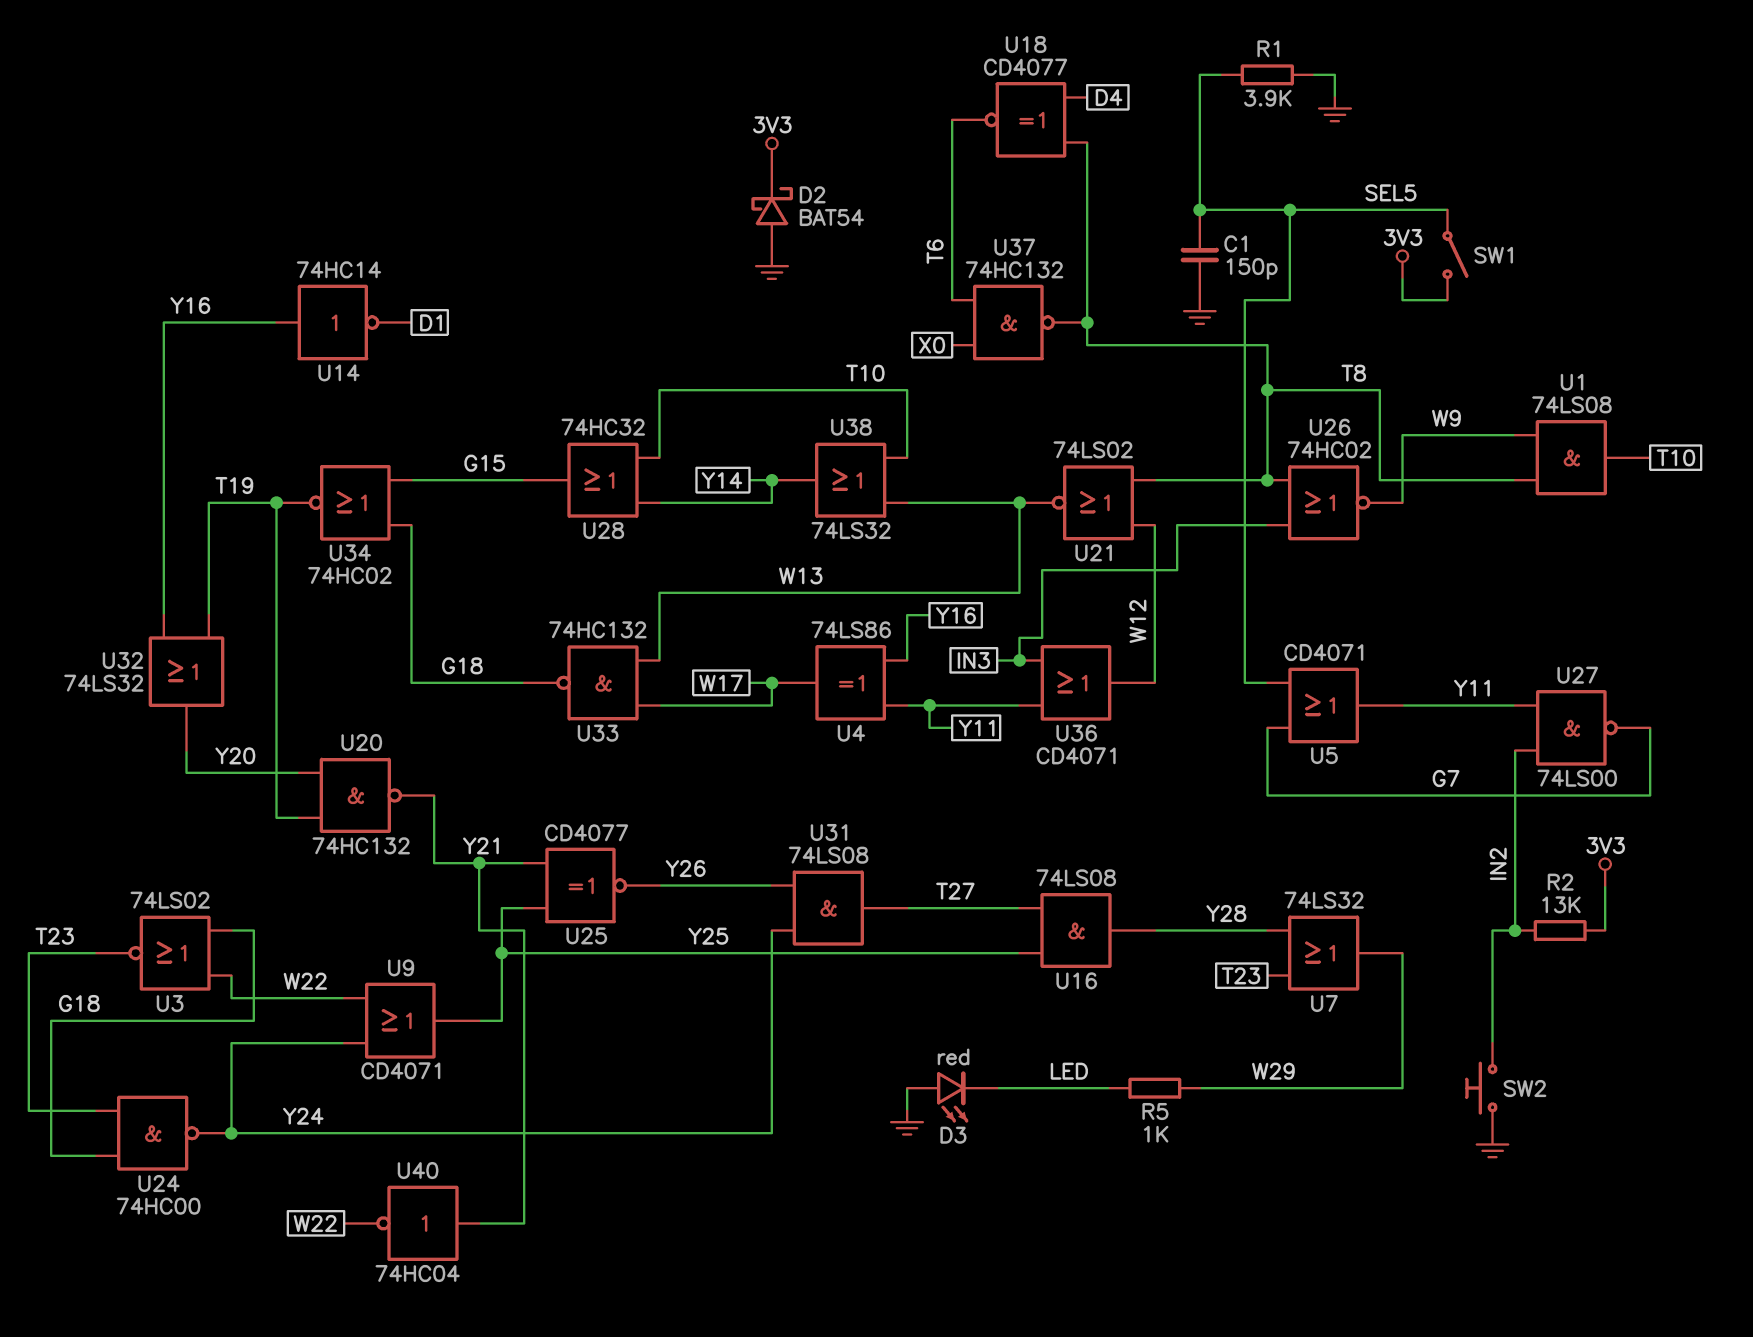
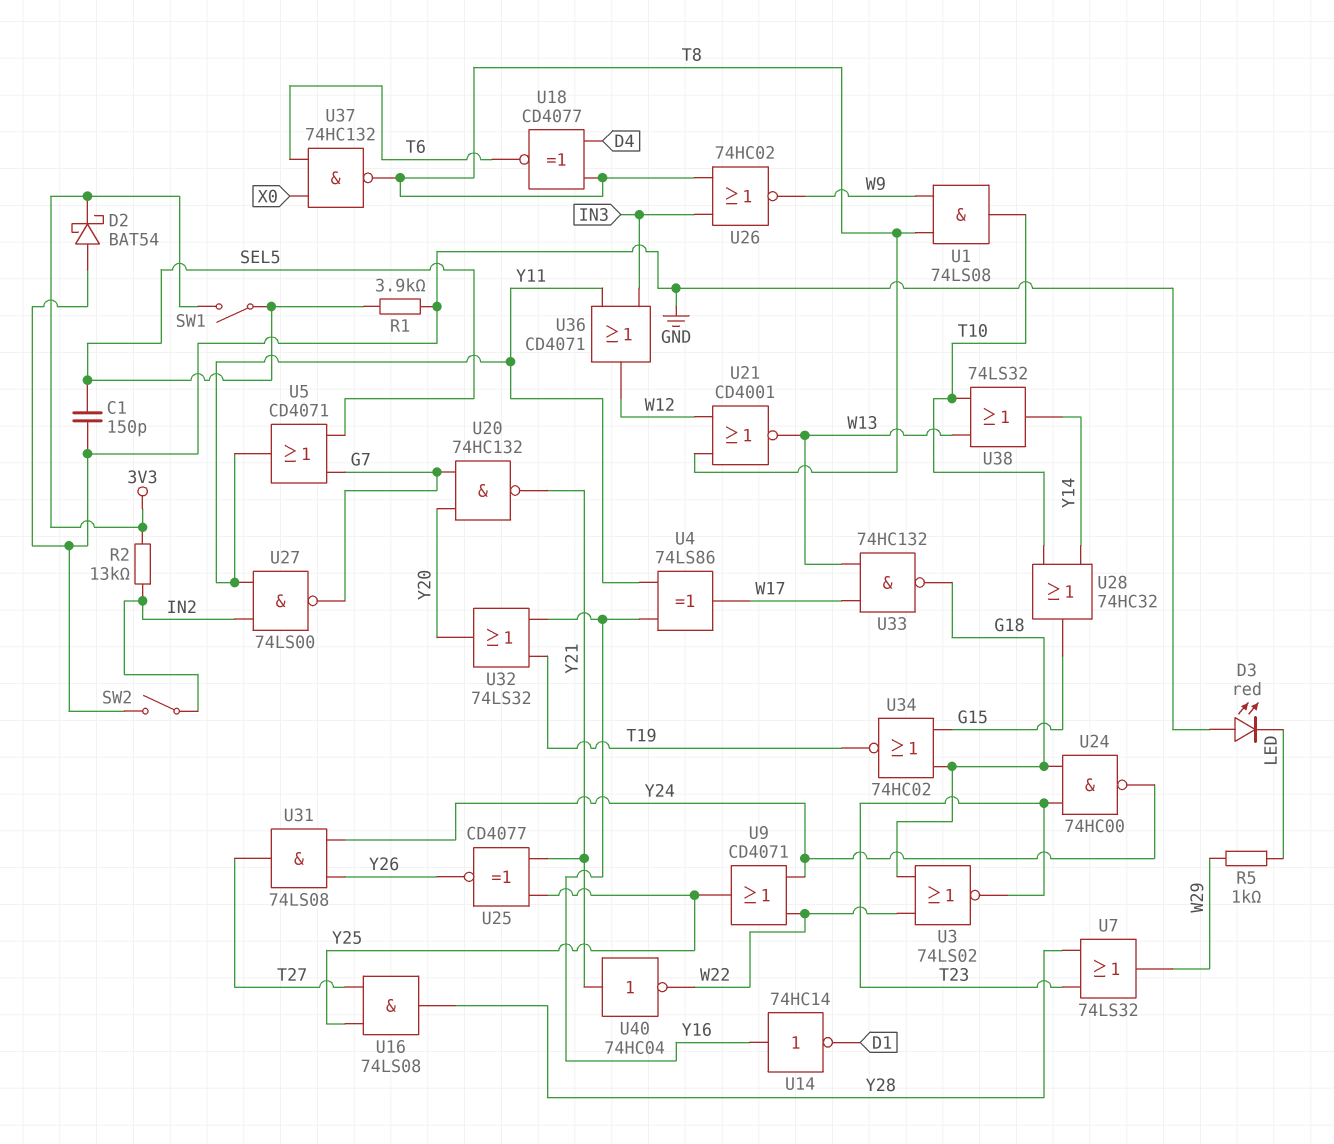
SW2: button (GND, IN2) -> switch (GND, IN2)
U20: NAND 74HC132 (in T19, in Y20, out Y21) -> NAND 74HC132 (in G7, in Y20, out Y21)
U21: NOR 74LS02 (in T8, in W12, out W13) -> NOR CD4001 (in T8, in W12, out W13)

